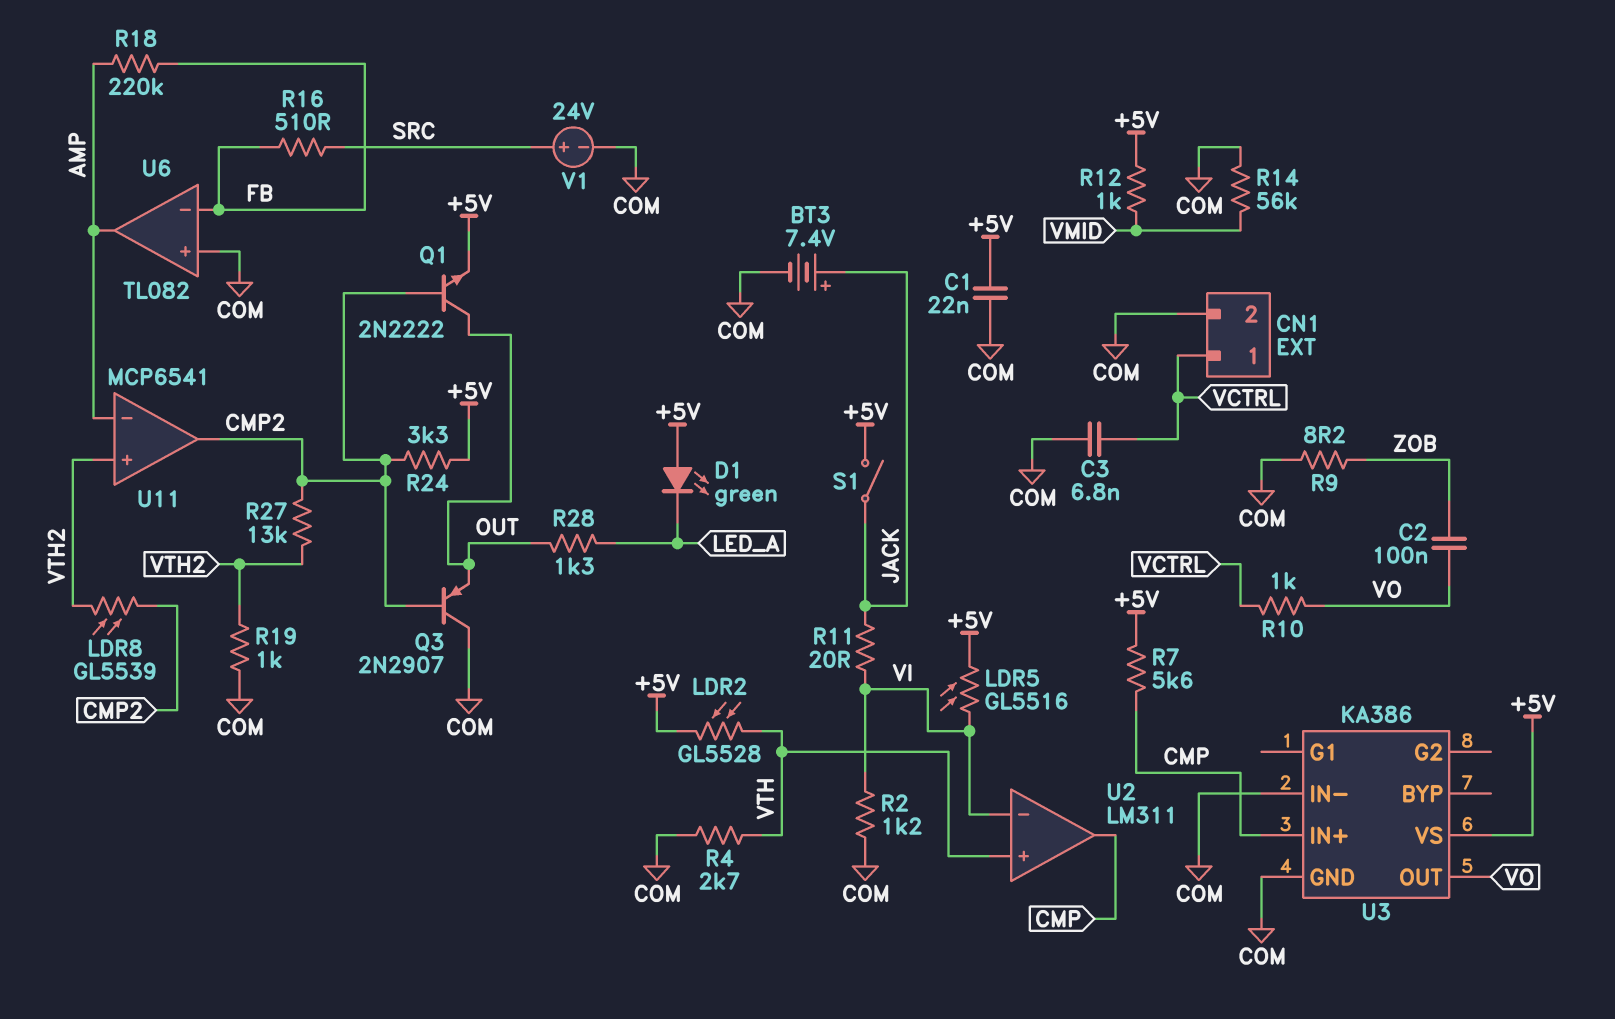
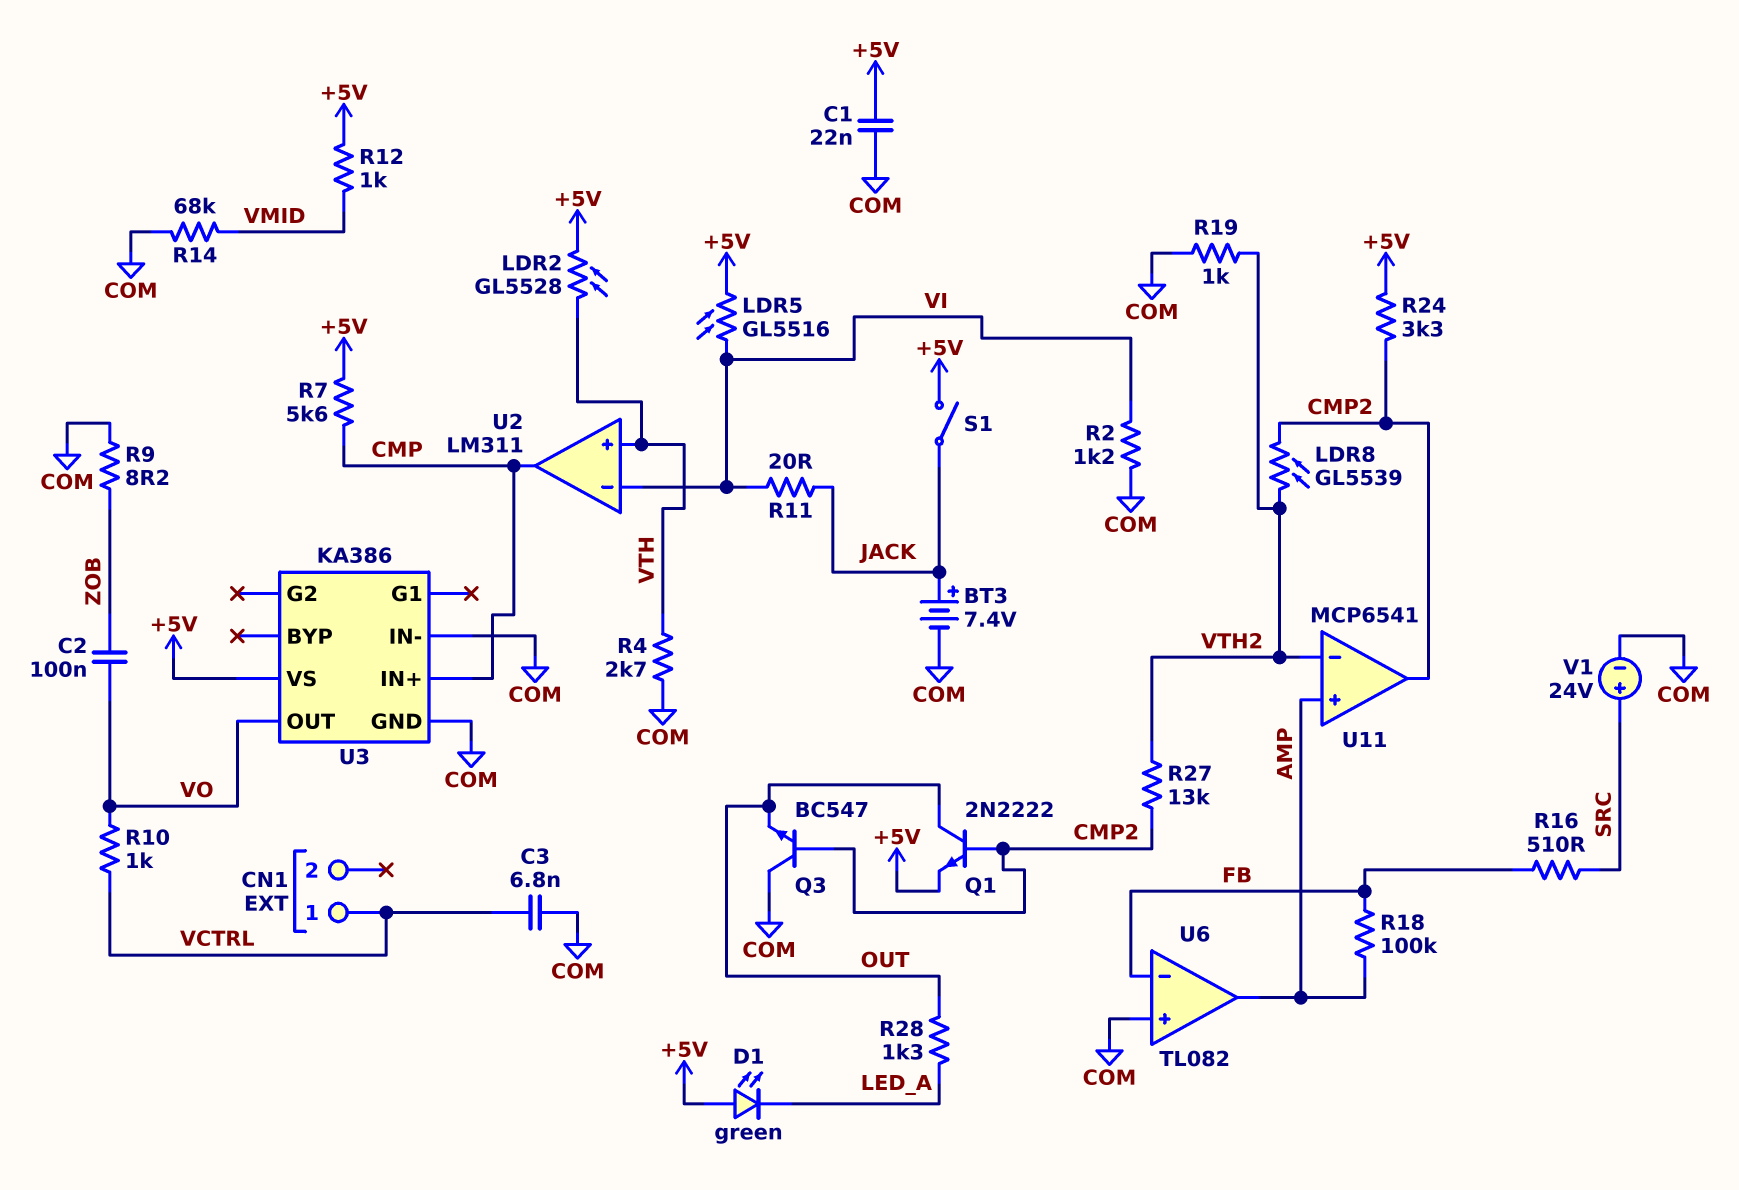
CN1 pin 2: COM -> none
Q3: PNP 2N2907 (B CMP2, C COM, E OUT) -> NPN BC547 (B CMP2, C COM, E OUT)
R14: 56k (COM, VMID) -> 68k (COM, VMID)
R18: 220k (AMP, FB) -> 100k (AMP, FB)
U11 pin in+: VTH2 -> AMP
U11 pin in-: AMP -> VTH2

